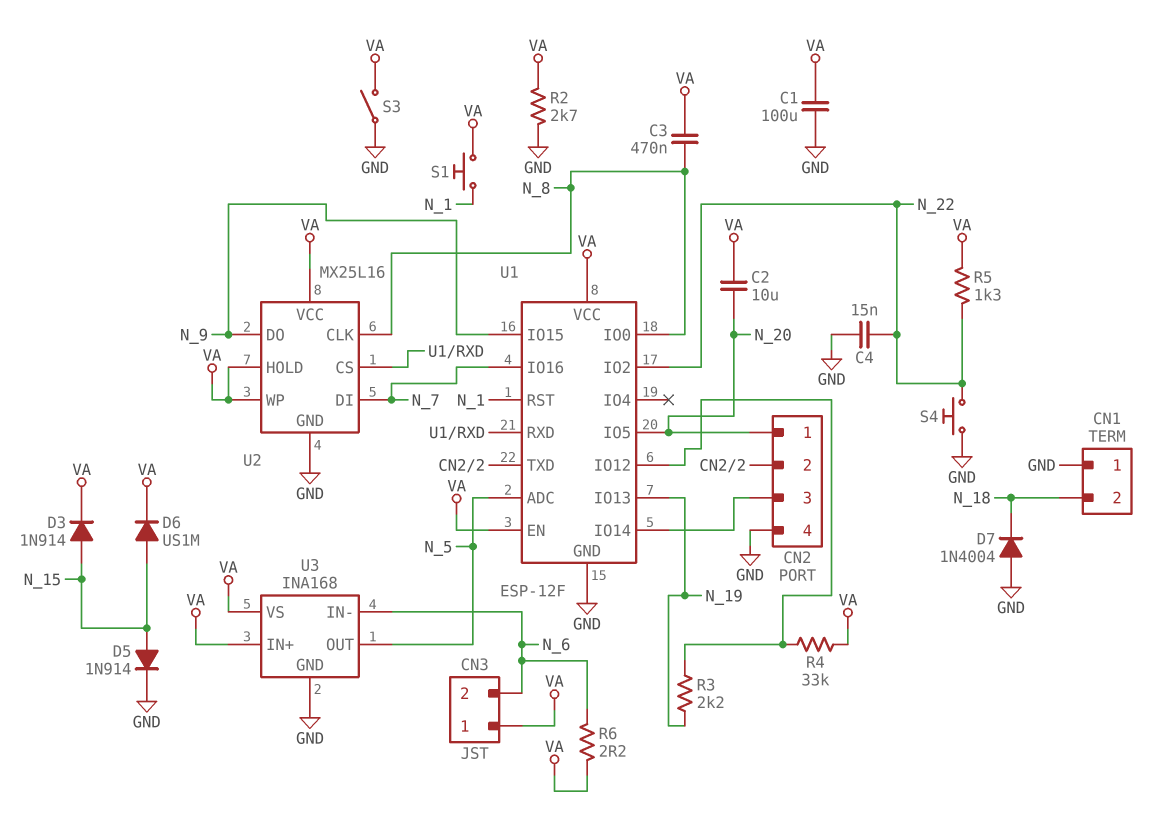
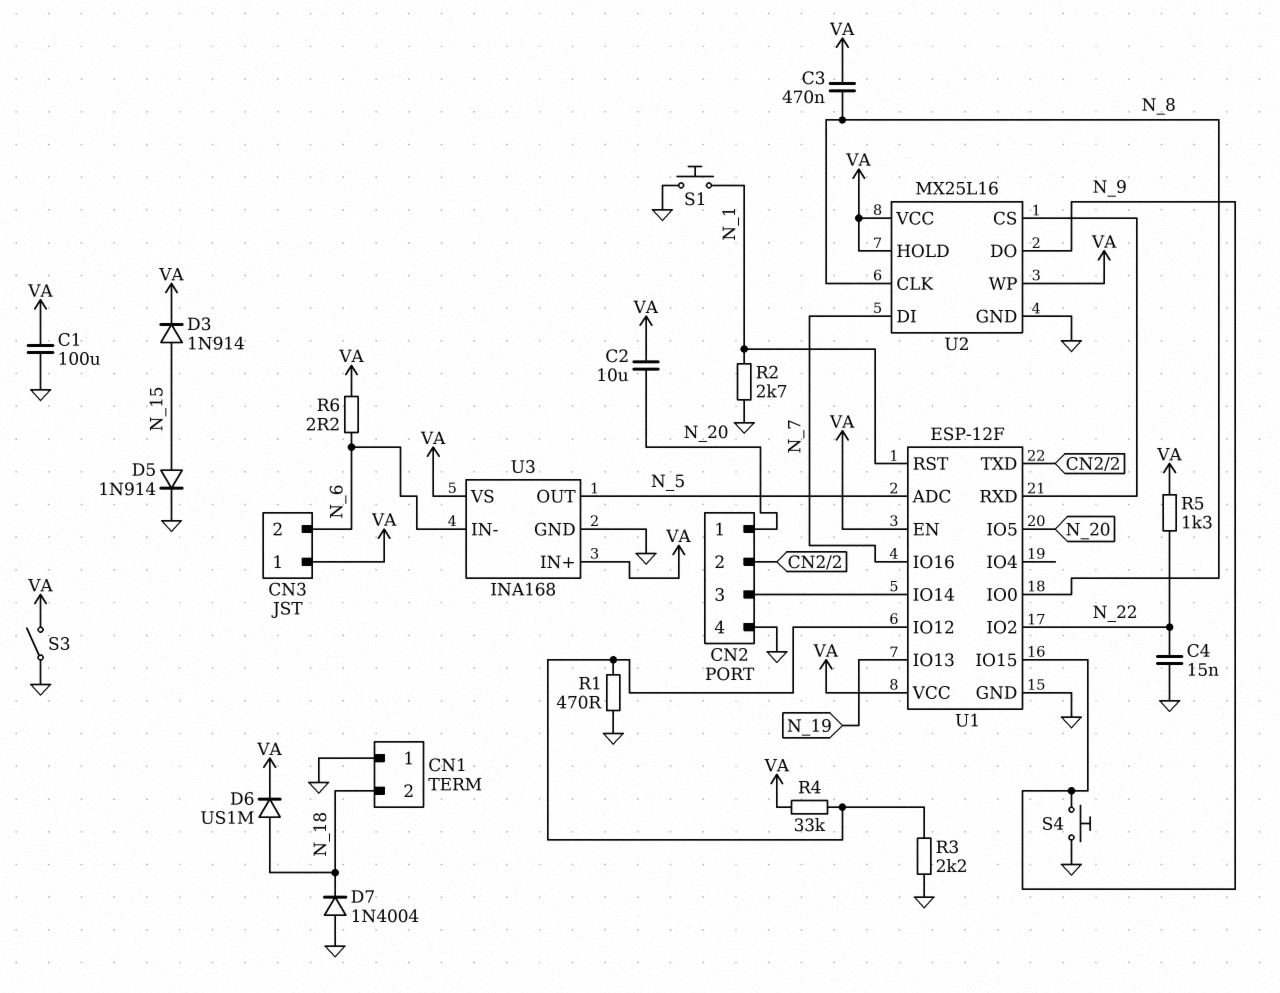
D6: diode US1M (A N_15, K VA) -> diode US1M (A N_18, K VA)
R1: none -> 470 (GND, U1/IO12)
R2: 2.7k (GND, VA) -> 2.7k (GND, N_1)
R3: 2.2k (N_19, U1/IO12) -> 2.2k (GND, U1/IO12)
S1: button (N_1, VA) -> button (GND, N_1)
S4: button (GND, N_22) -> button (GND, N_9)

